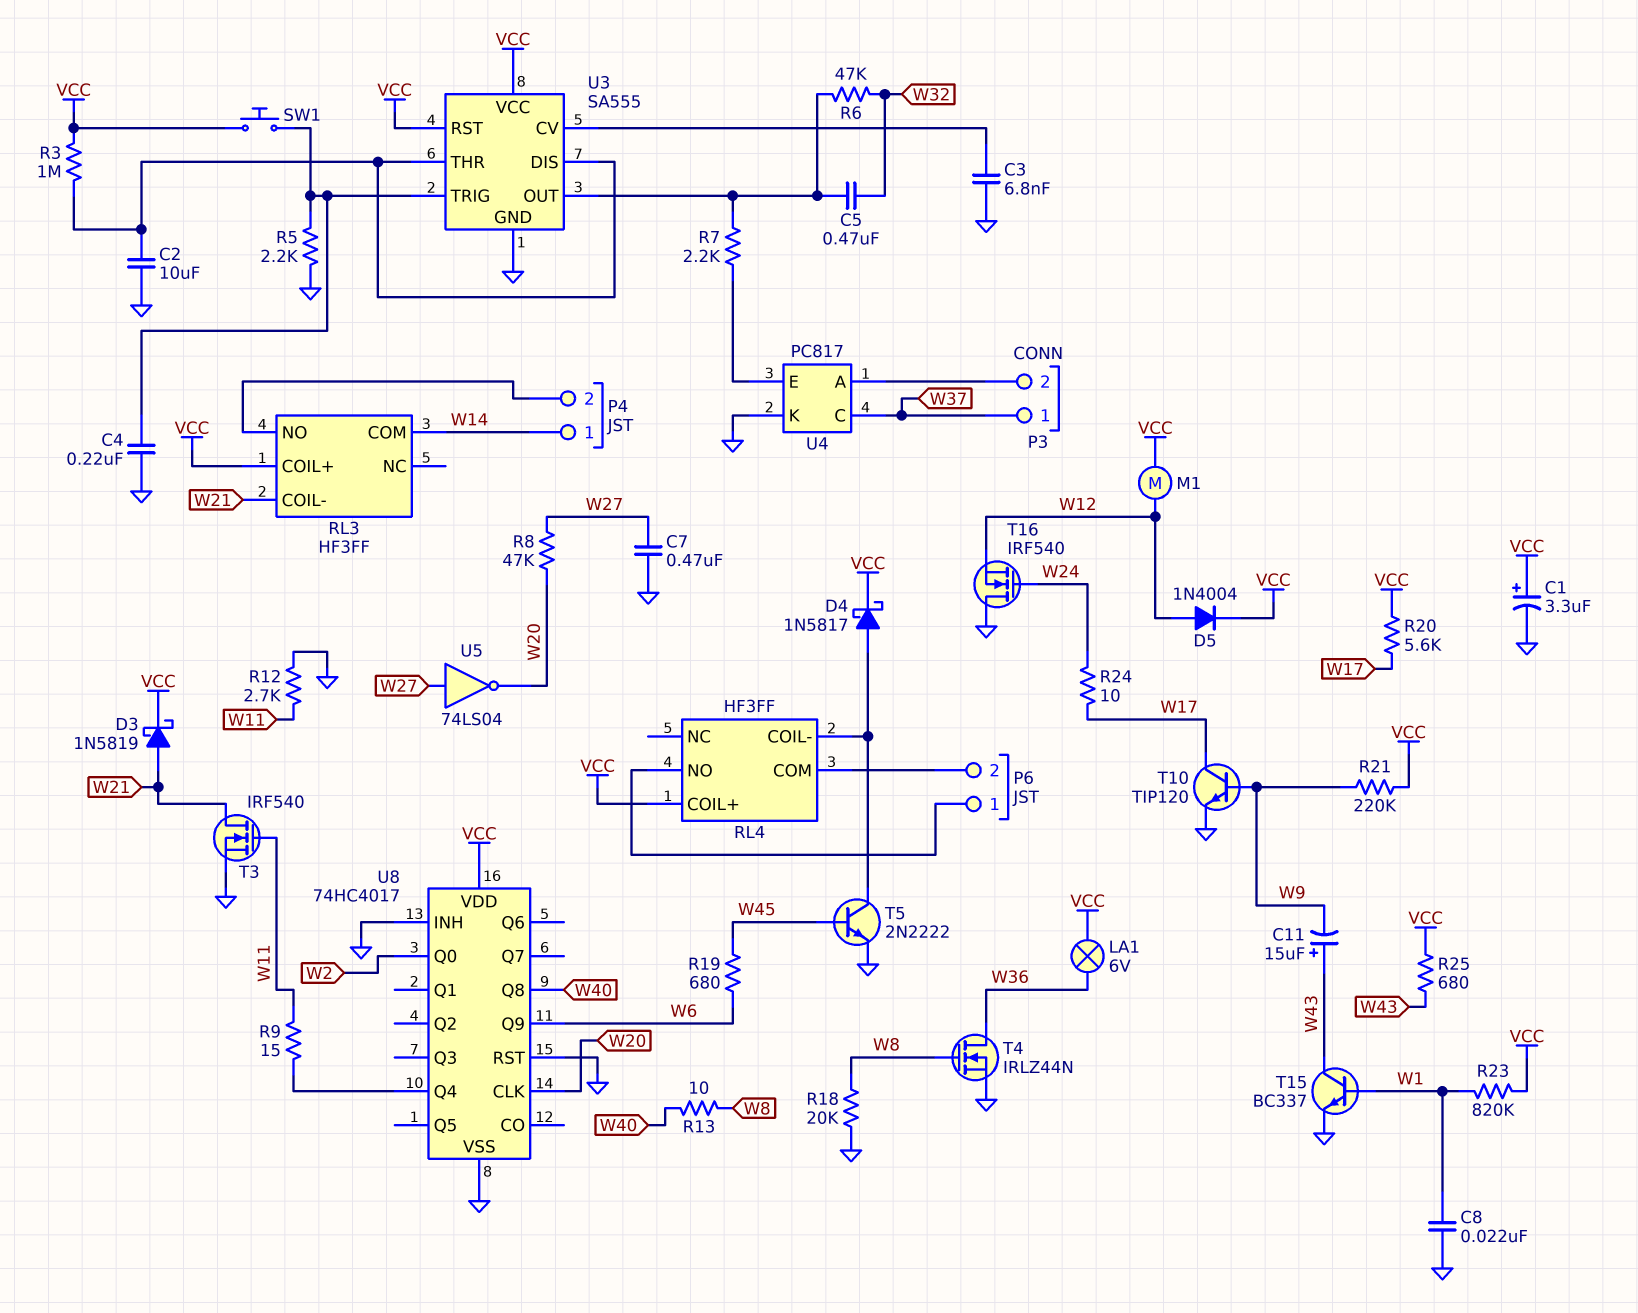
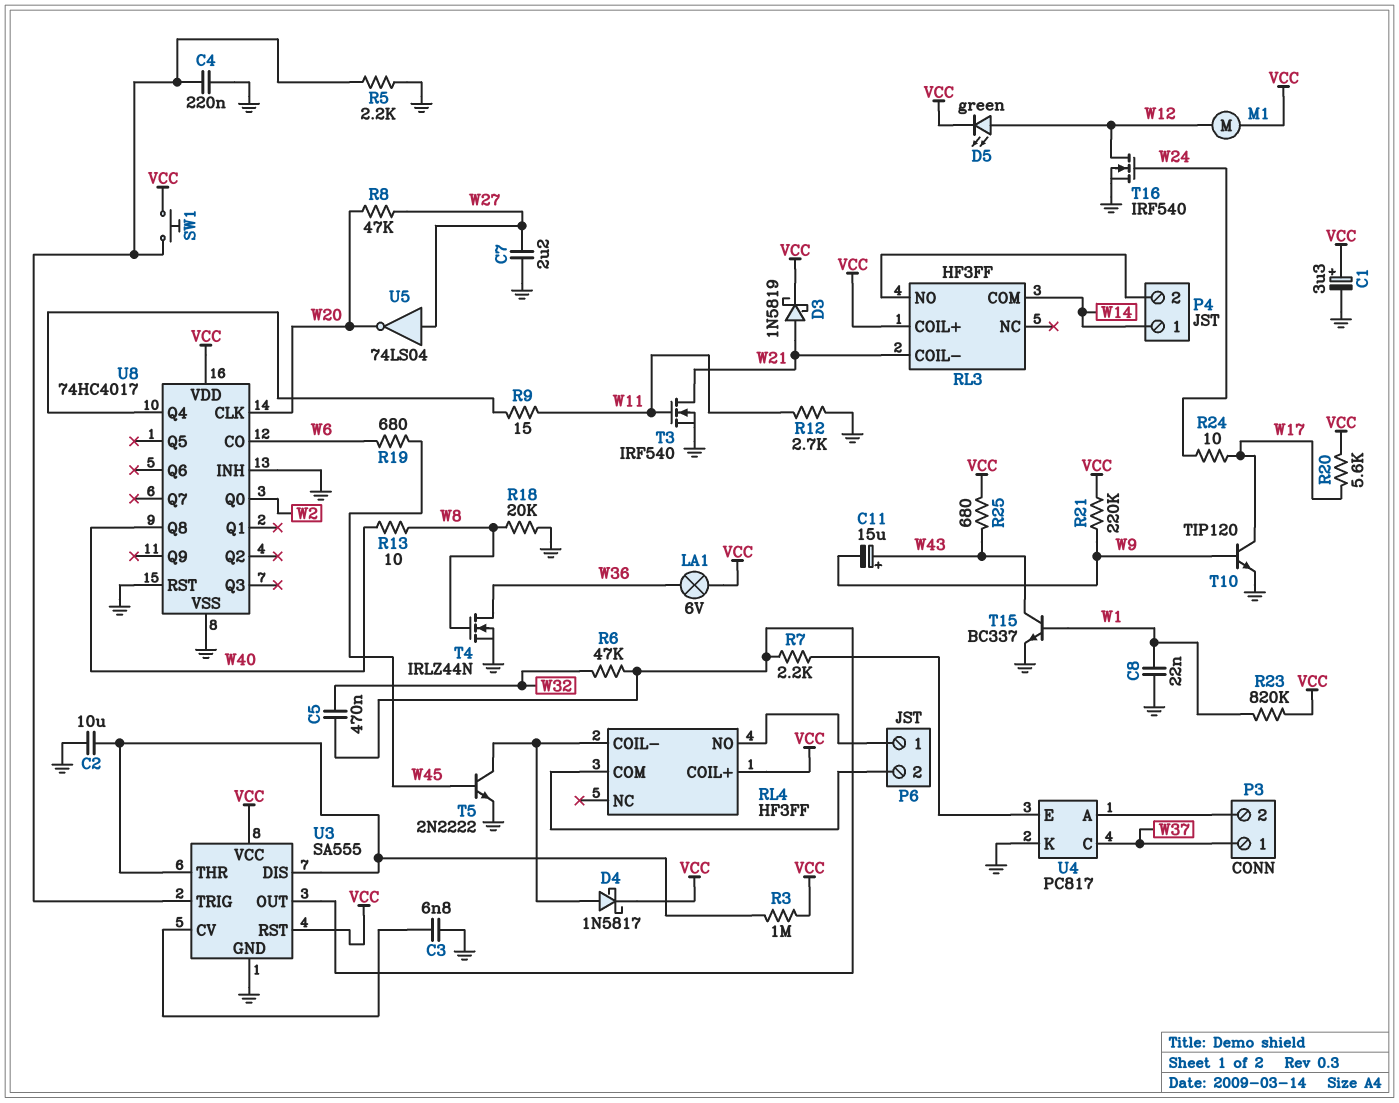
C7: 470nF (GND, W27) -> 2.2uF (GND, W27)
D5: diode 1N4004 (A W12, K VCC) -> LED green (A W12, K VCC)
T16: NMOS IRF540 (G W24, D GND, S W12) -> NMOS IRF540 (G W24, D W12, S GND)
U8 pin CO: none -> W6
U8 pin Q9: W6 -> none

